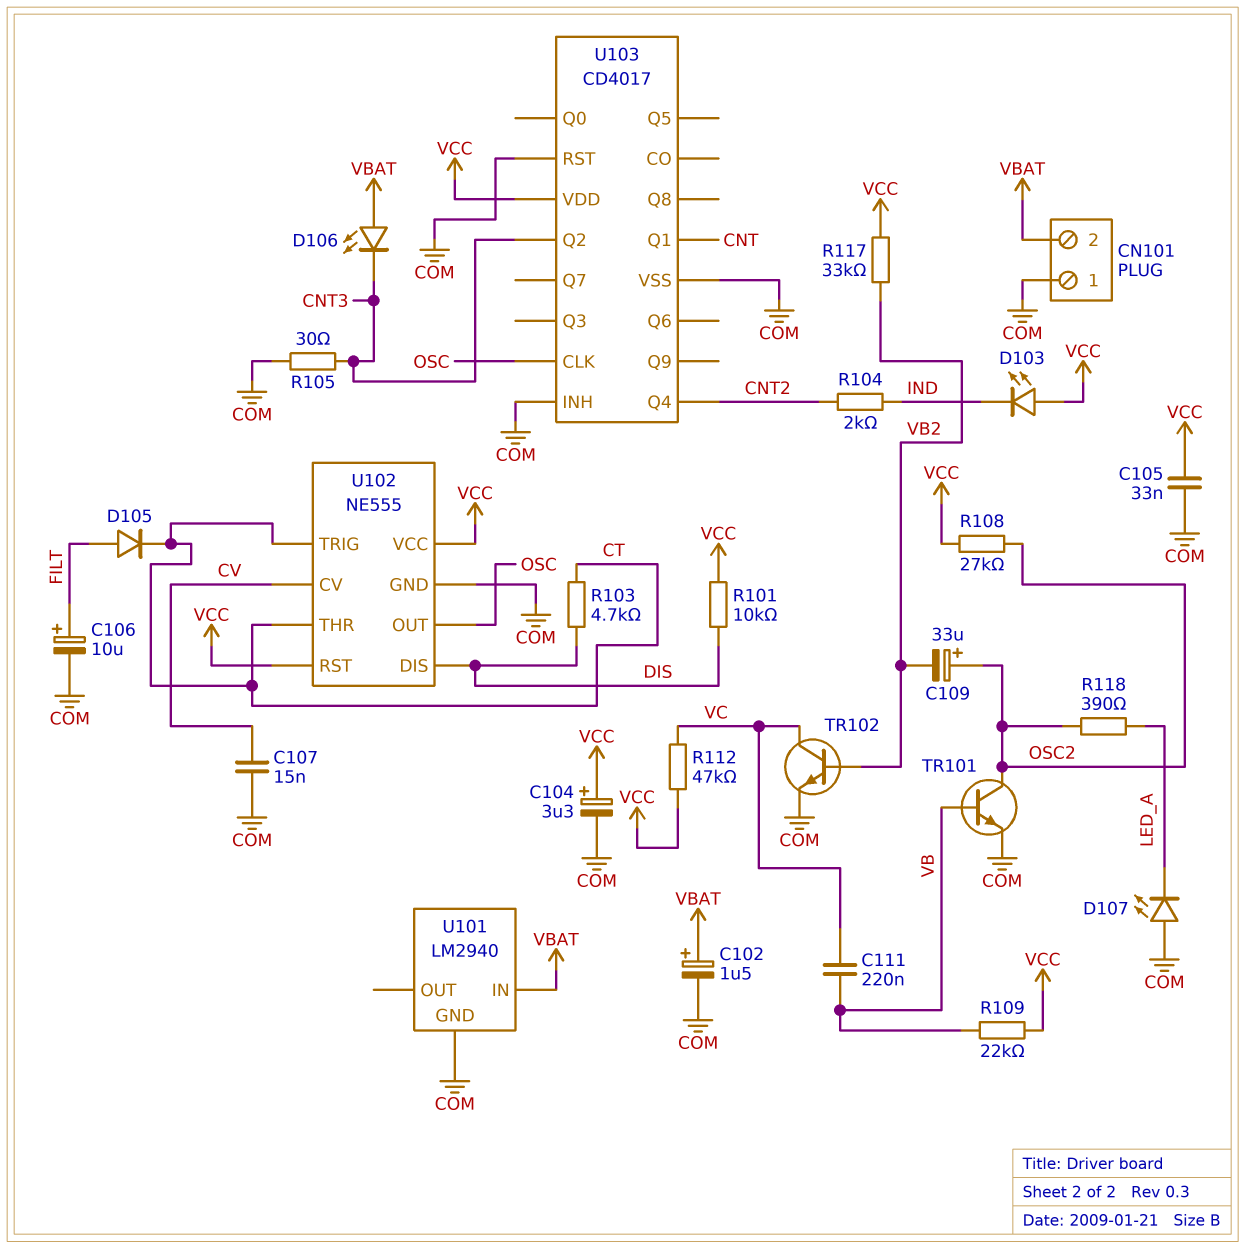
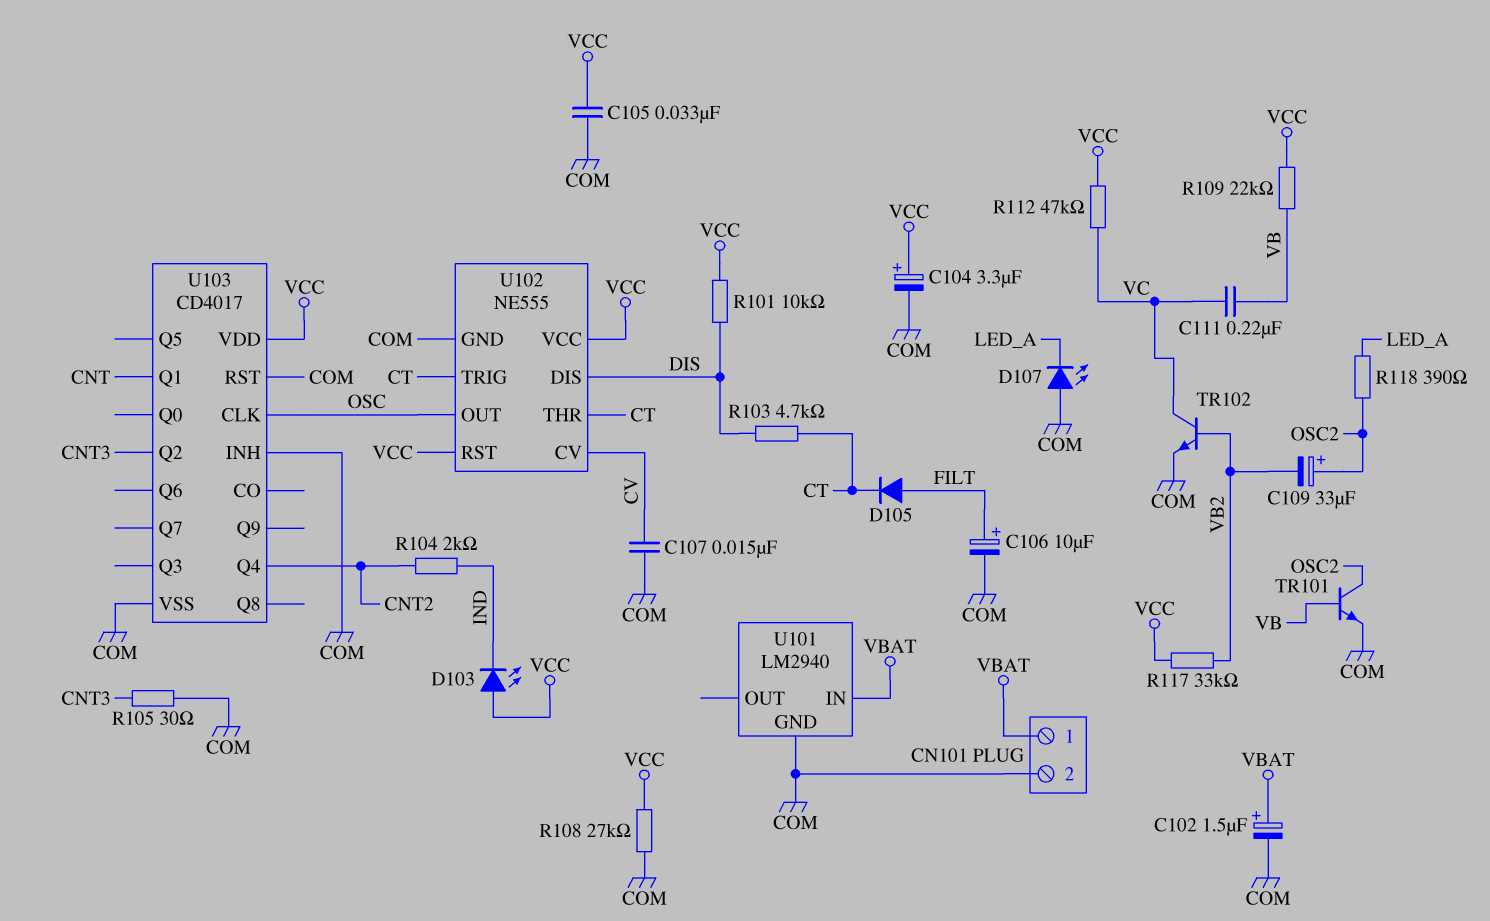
CN101 pin 1: COM -> VBAT
CN101 pin 2: VBAT -> COM
D106: LED (A VBAT, K CNT3) -> none
R108: 27k (OSC2, VCC) -> 27k (COM, VCC)

